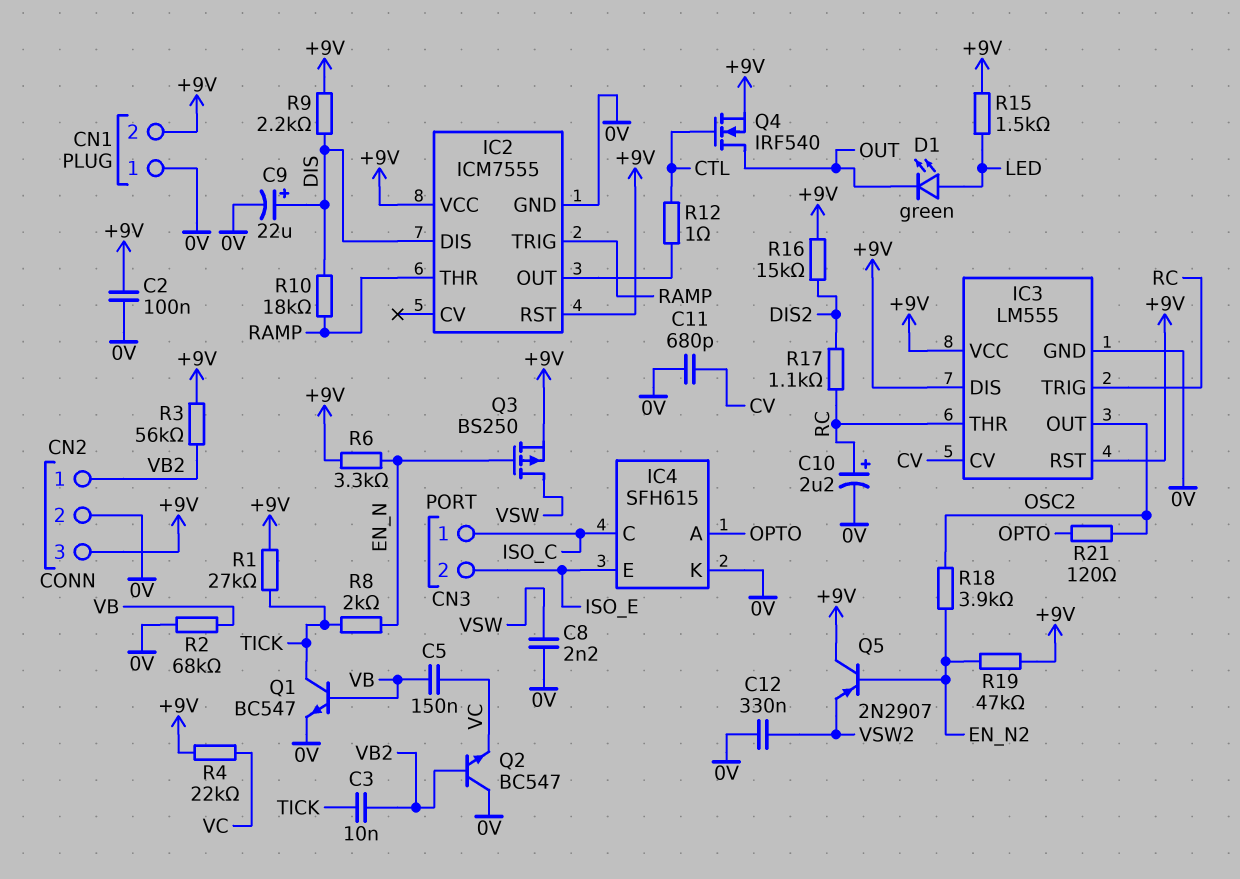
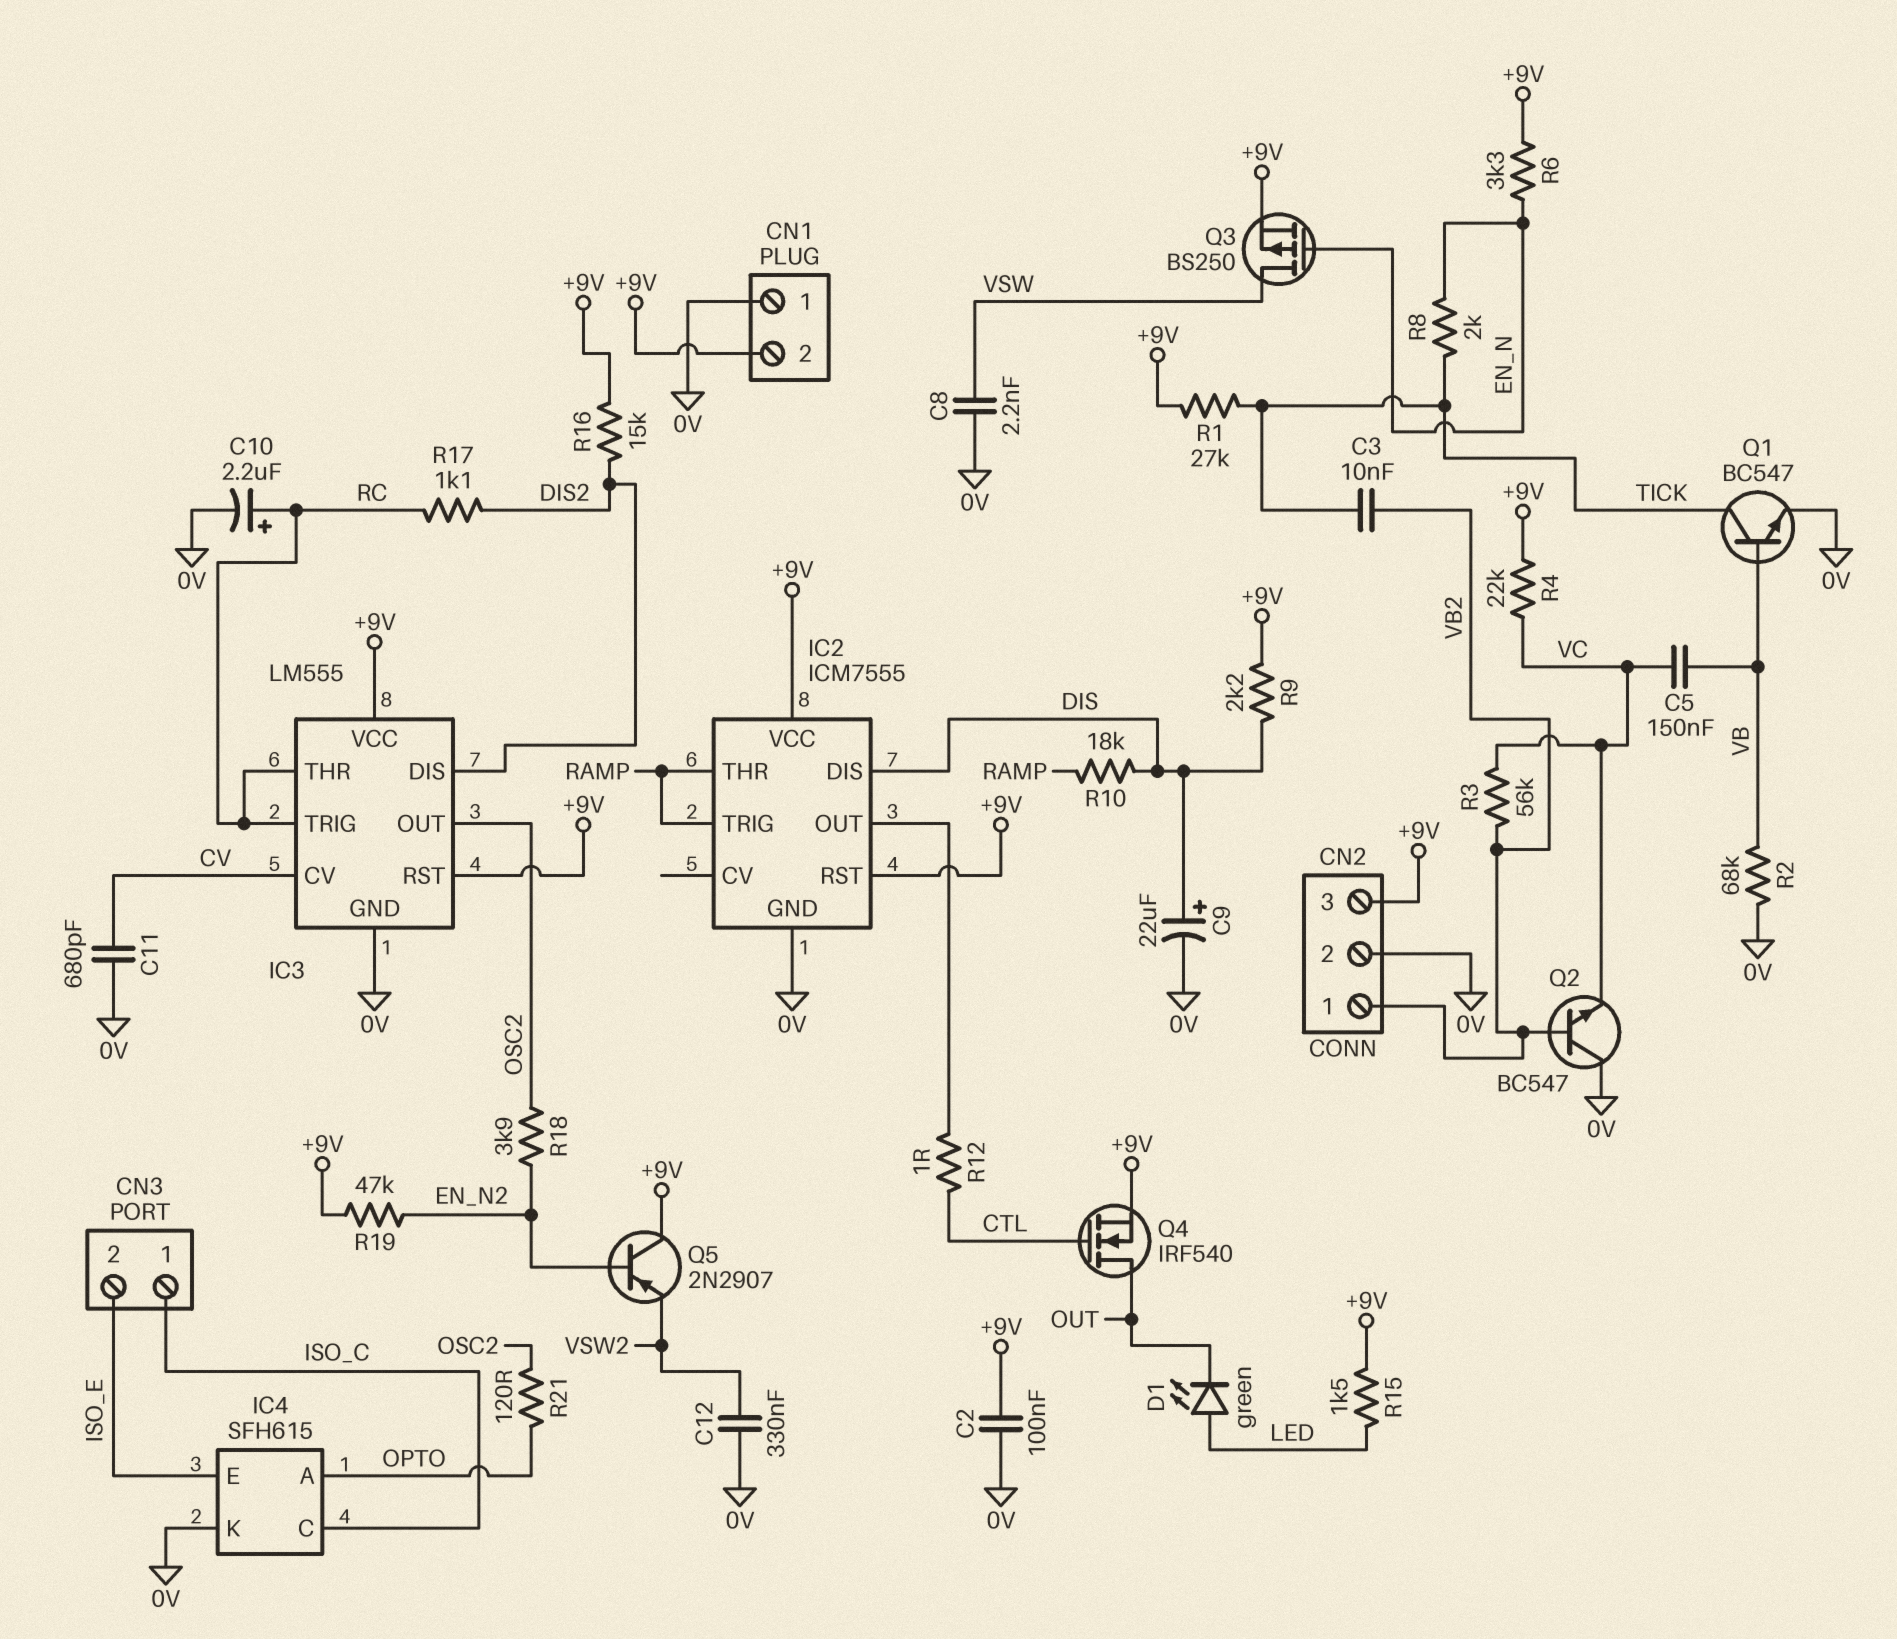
IC3 pin DIS: +9V -> DIS2
R3: 56k (+9V, VB2) -> 56k (VB2, VC)

